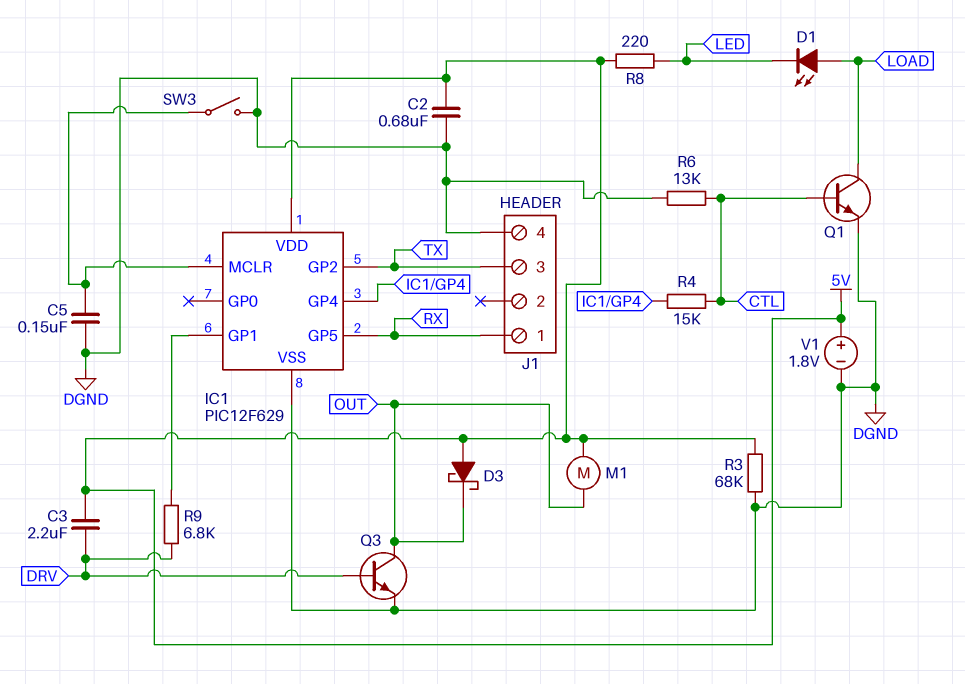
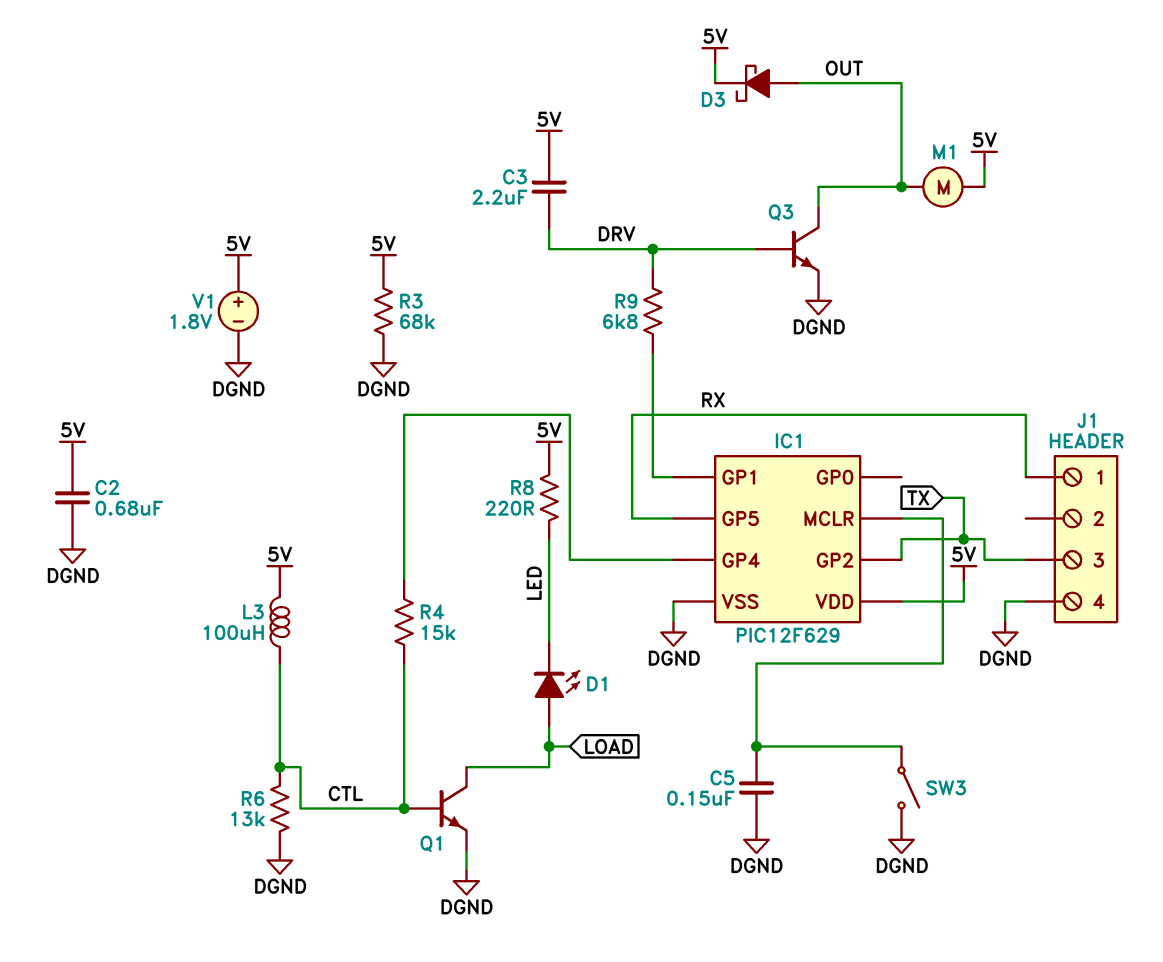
D3: schottky (A 5V, K OUT) -> schottky (A OUT, K 5V)
L3: none -> 100uH (5V, CTL)

